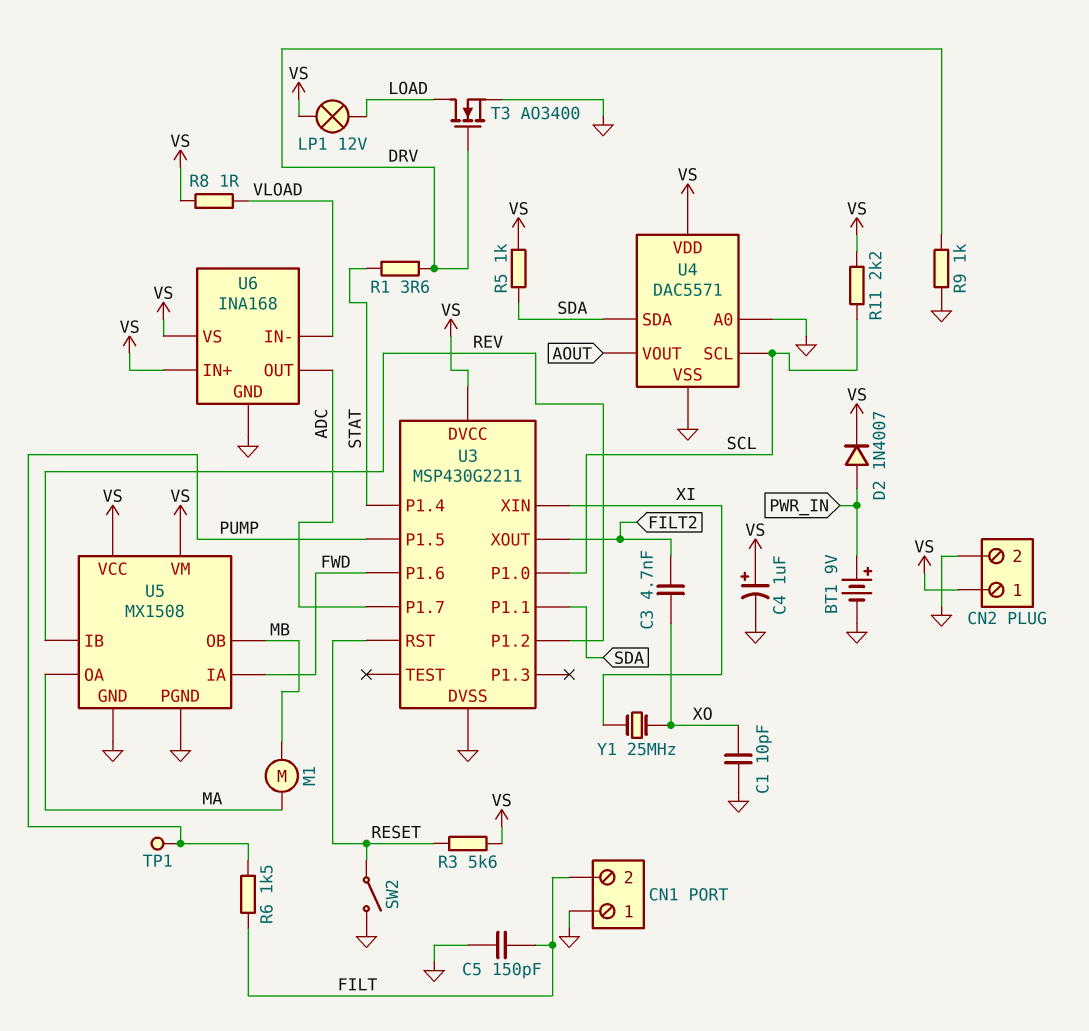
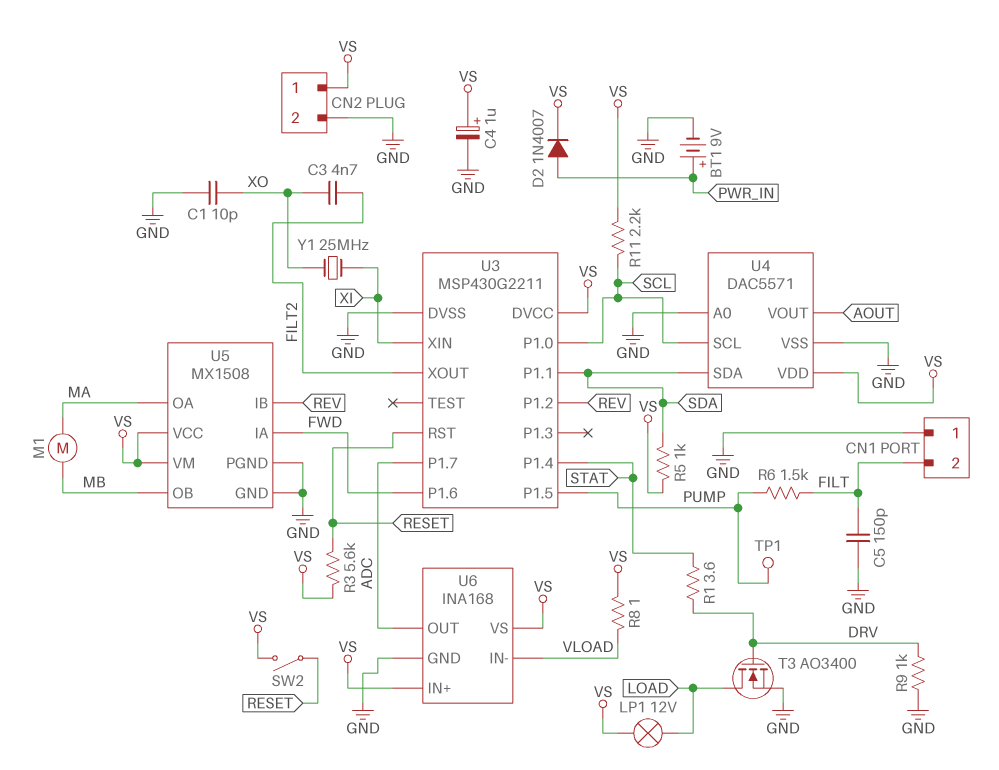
SW2: switch (GND, RESET) -> switch (RESET, VS)

